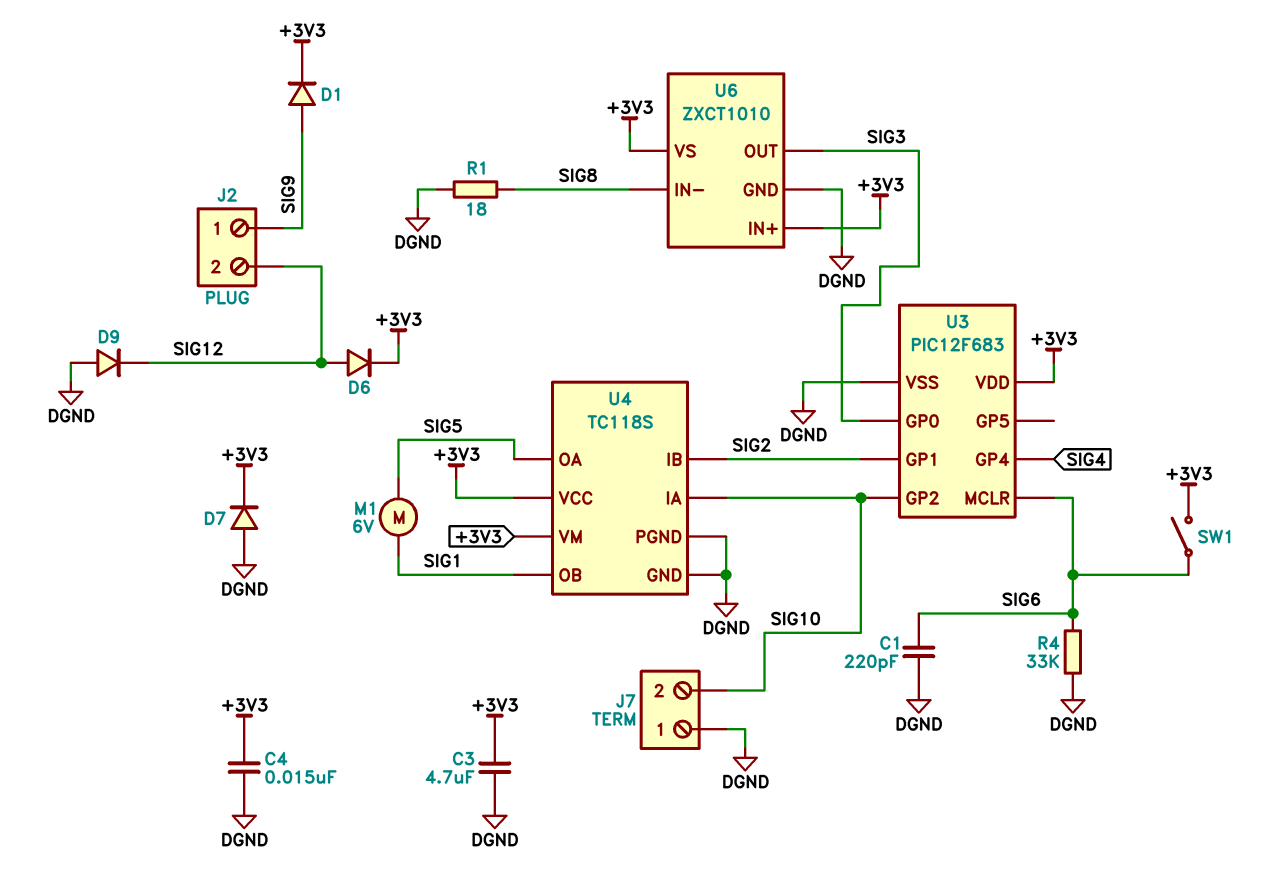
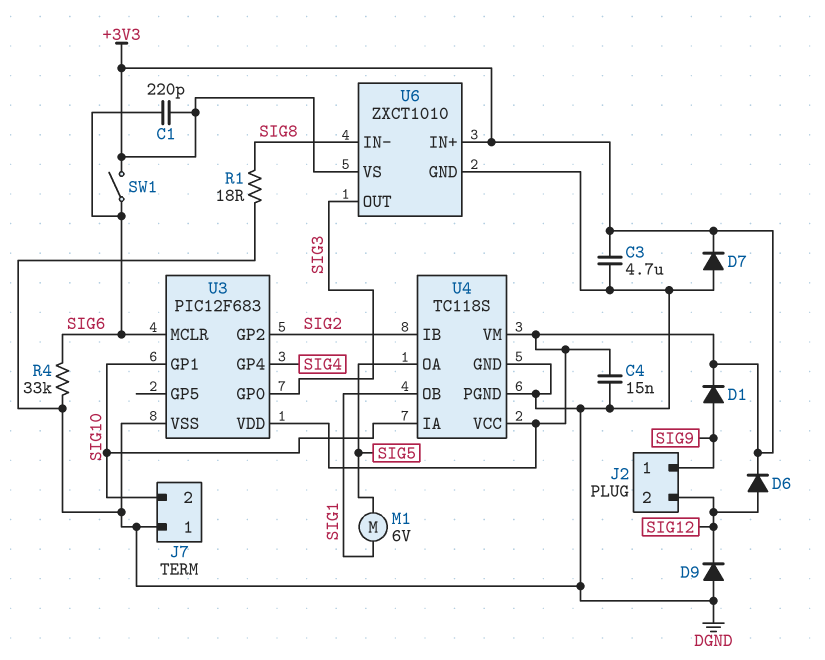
C1: 220pF (DGND, SIG6) -> 220pF (+3V3, SIG6)
U3 pin GP1: SIG2 -> SIG10
U3 pin GP2: SIG10 -> SIG2

